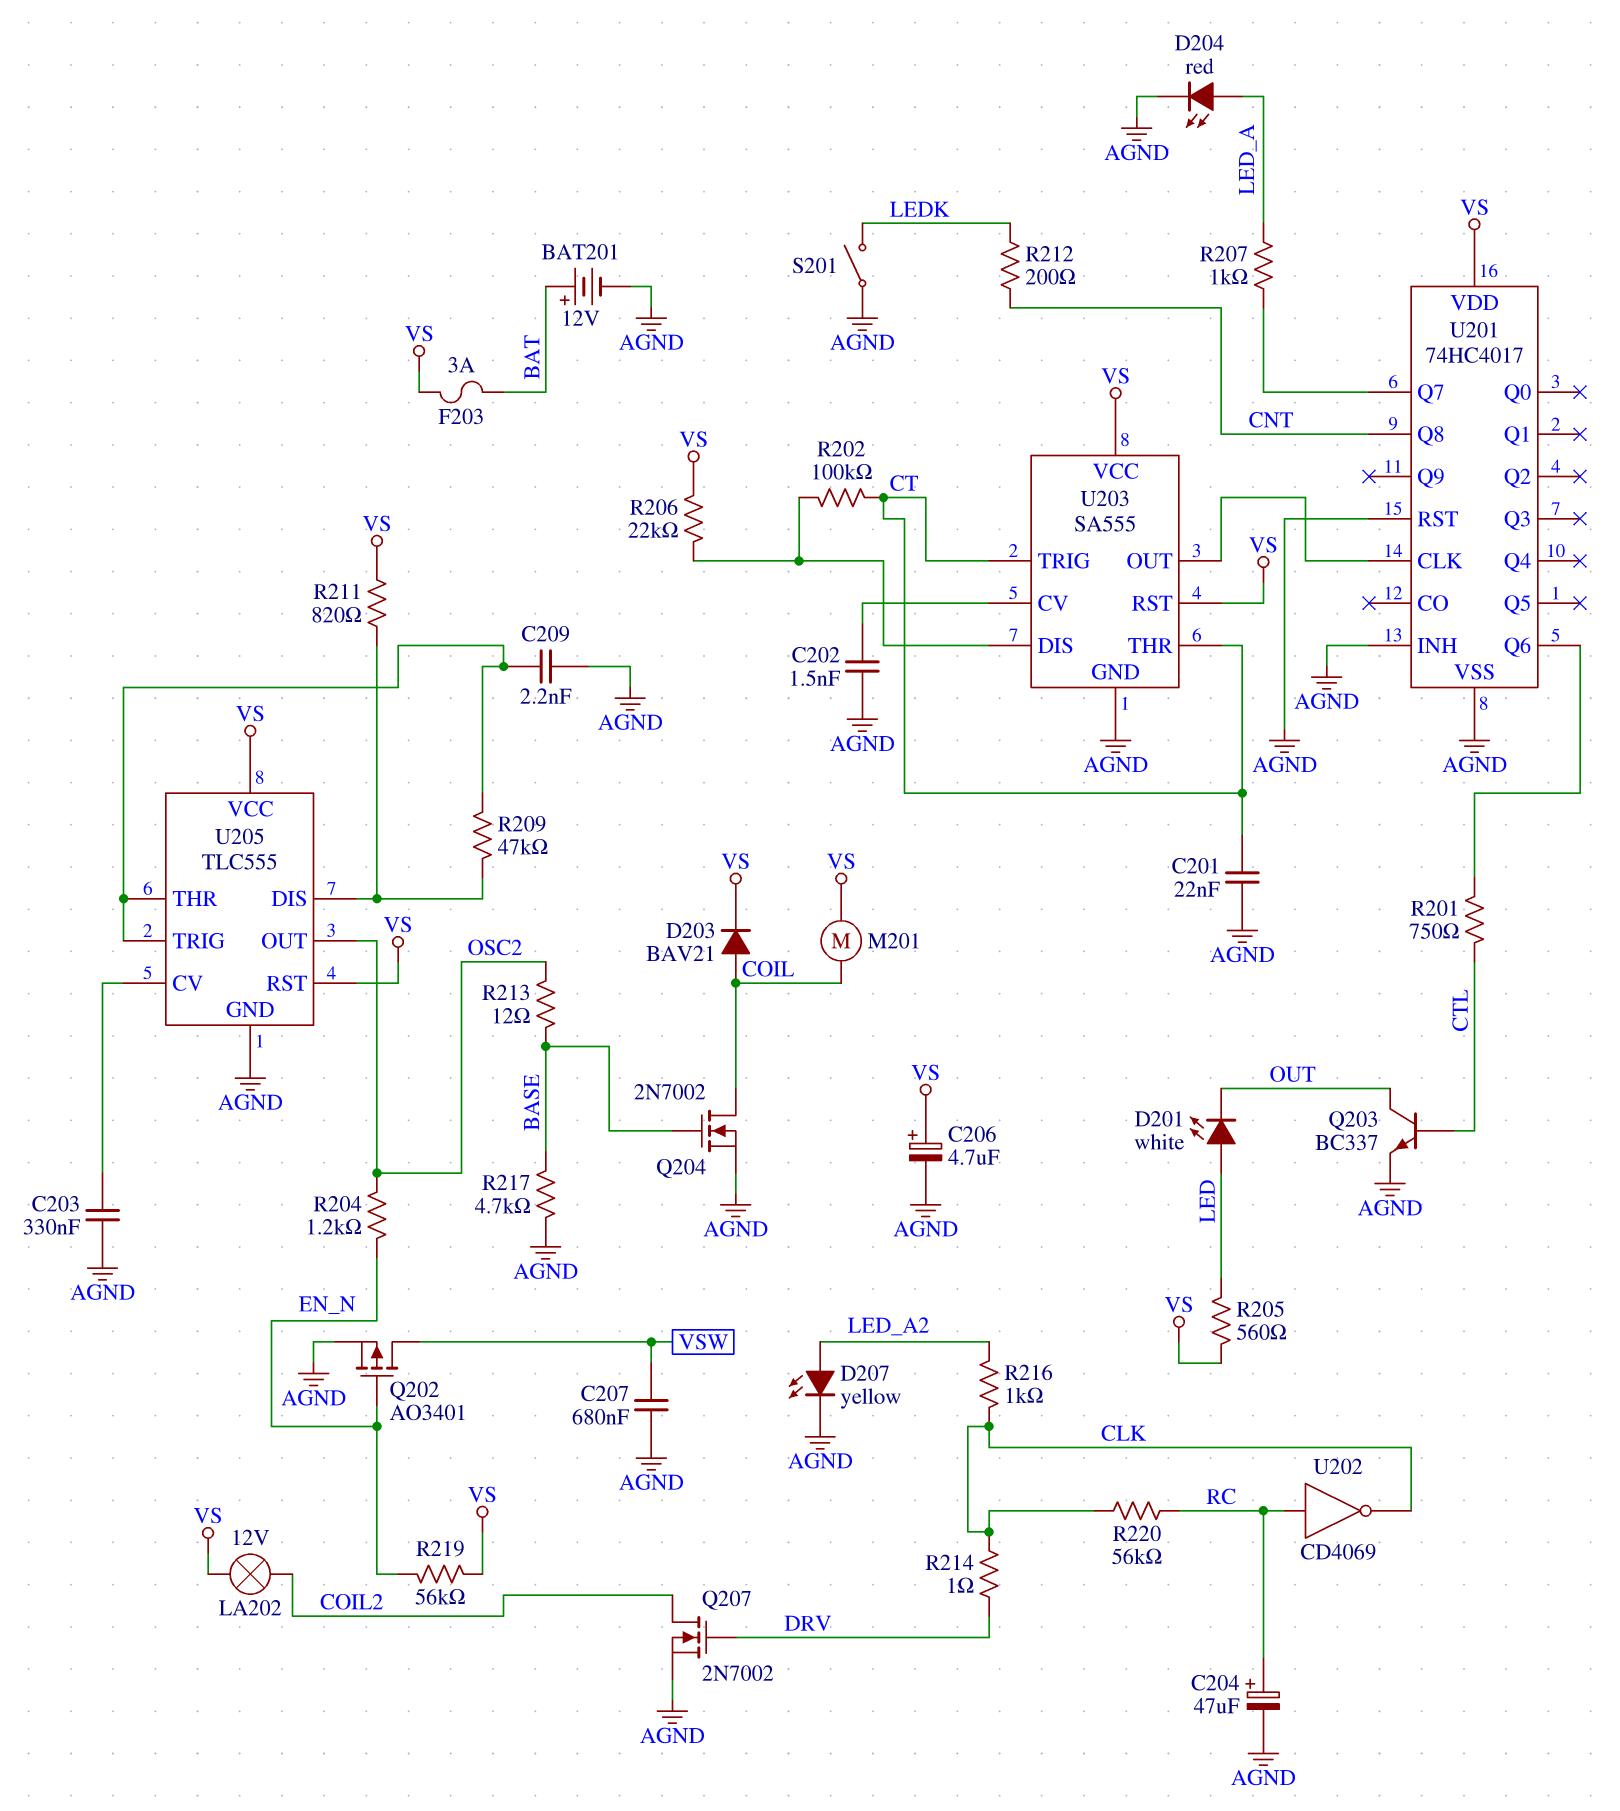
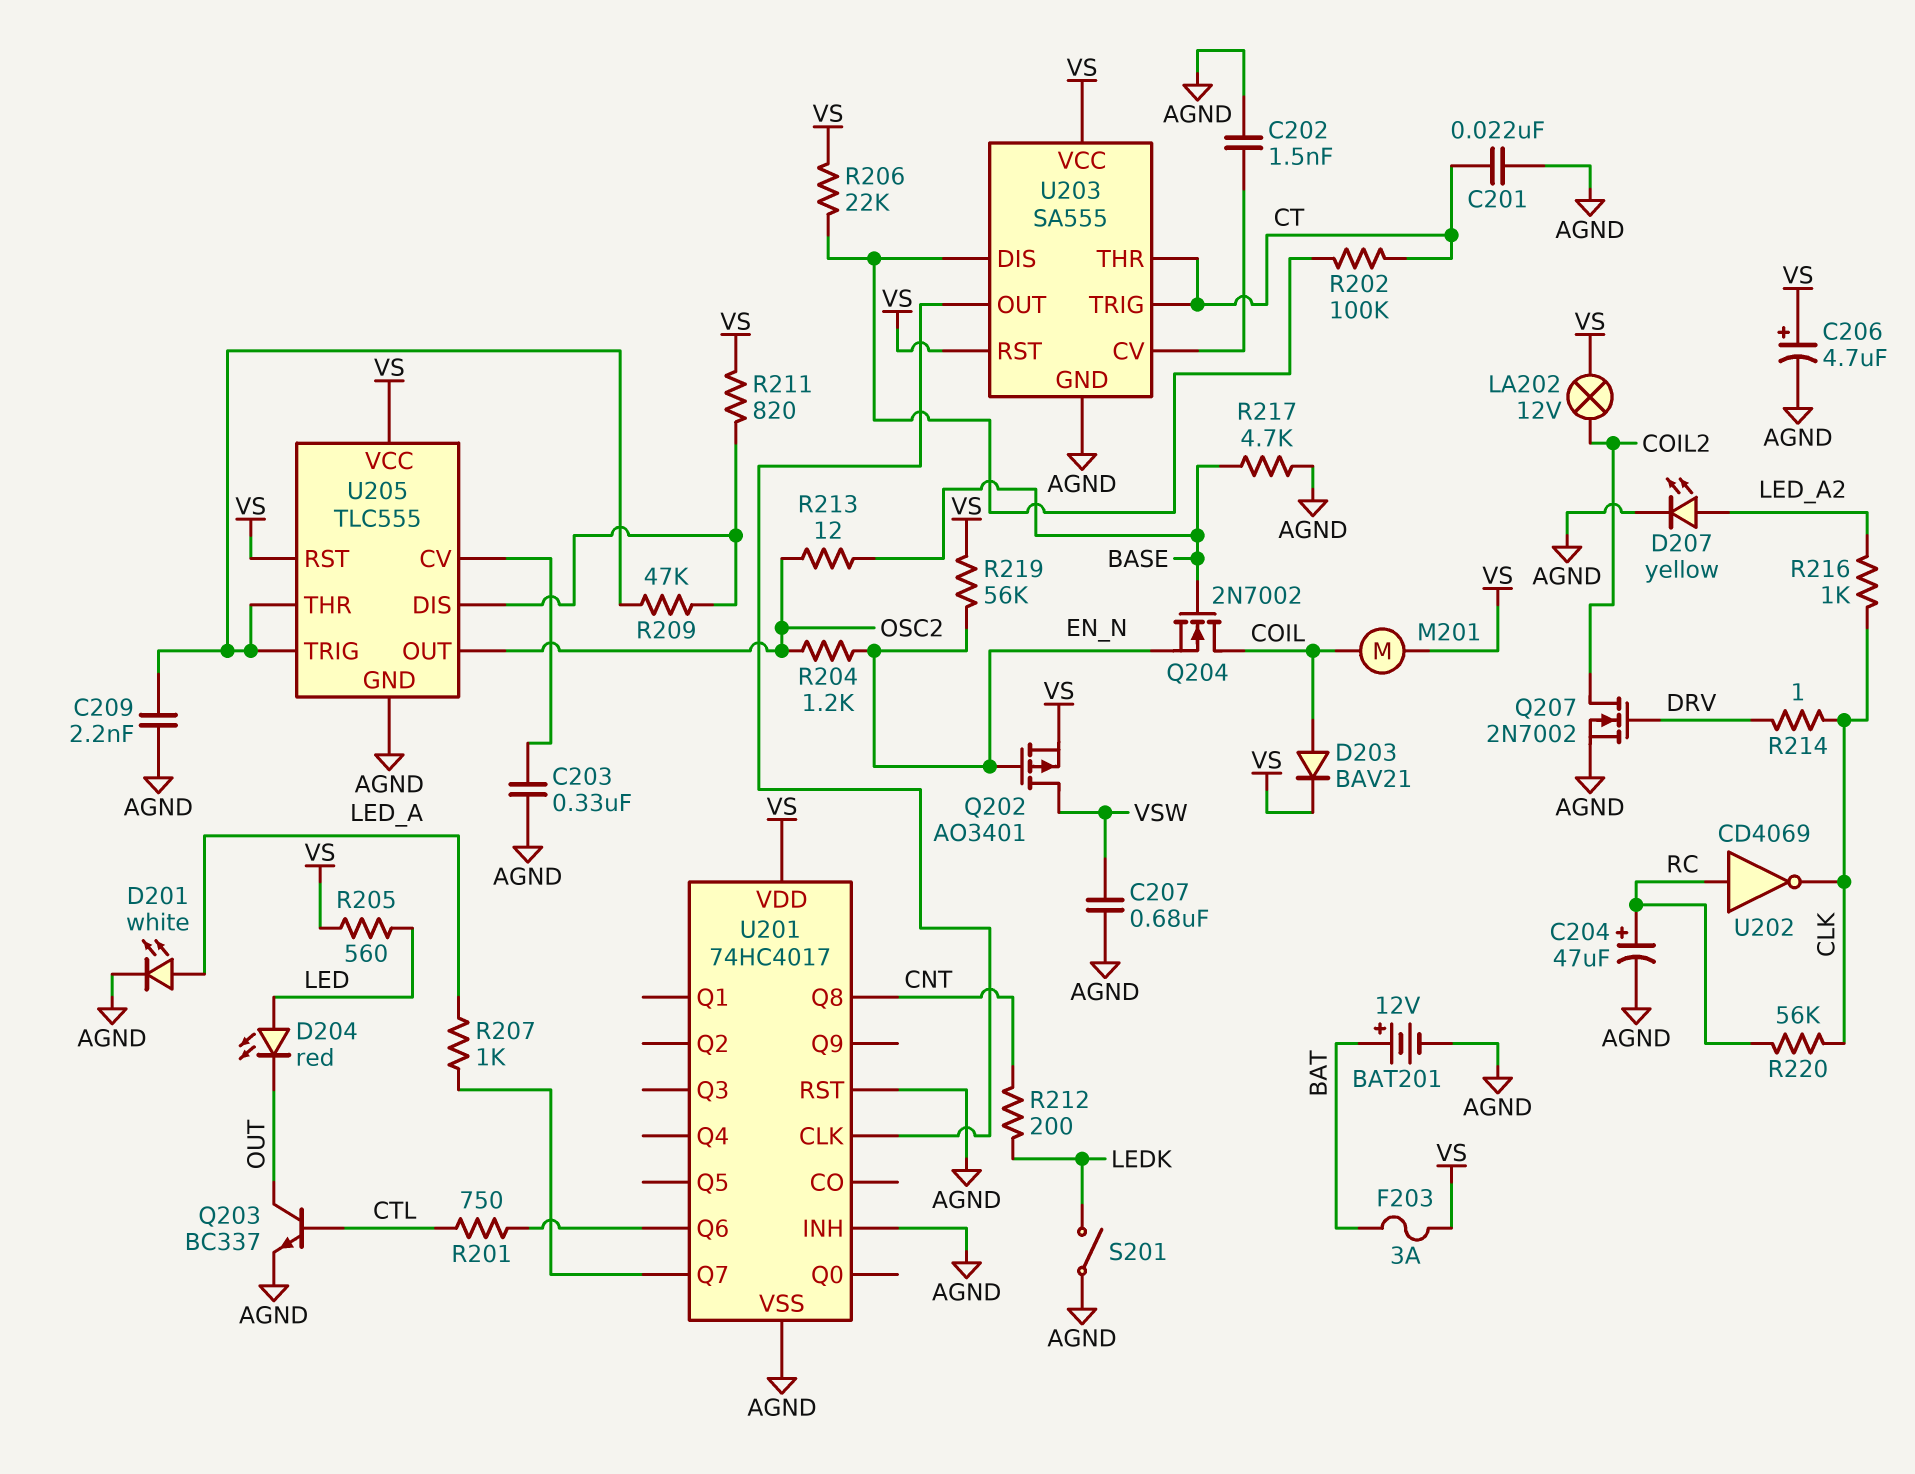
D201: LED white (A LED, K OUT) -> LED white (A LED_A, K AGND)
D204: LED red (A LED_A, K AGND) -> LED red (A LED, K OUT)
Q202: PMOS AO3401 (G EN_N, D VSW, S AGND) -> PMOS AO3401 (G EN_N, D VSW, S VS)
Q204: NMOS 2N7002 (G BASE, D COIL, S AGND) -> NMOS 2N7002 (G BASE, D COIL, S EN_N)

